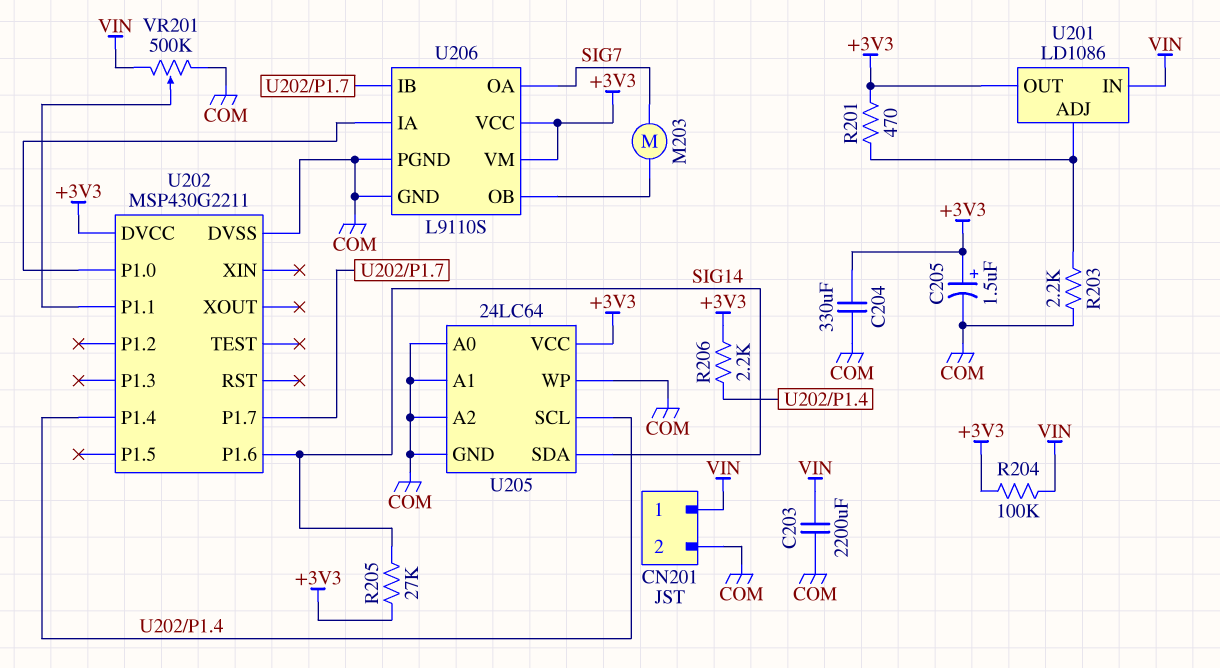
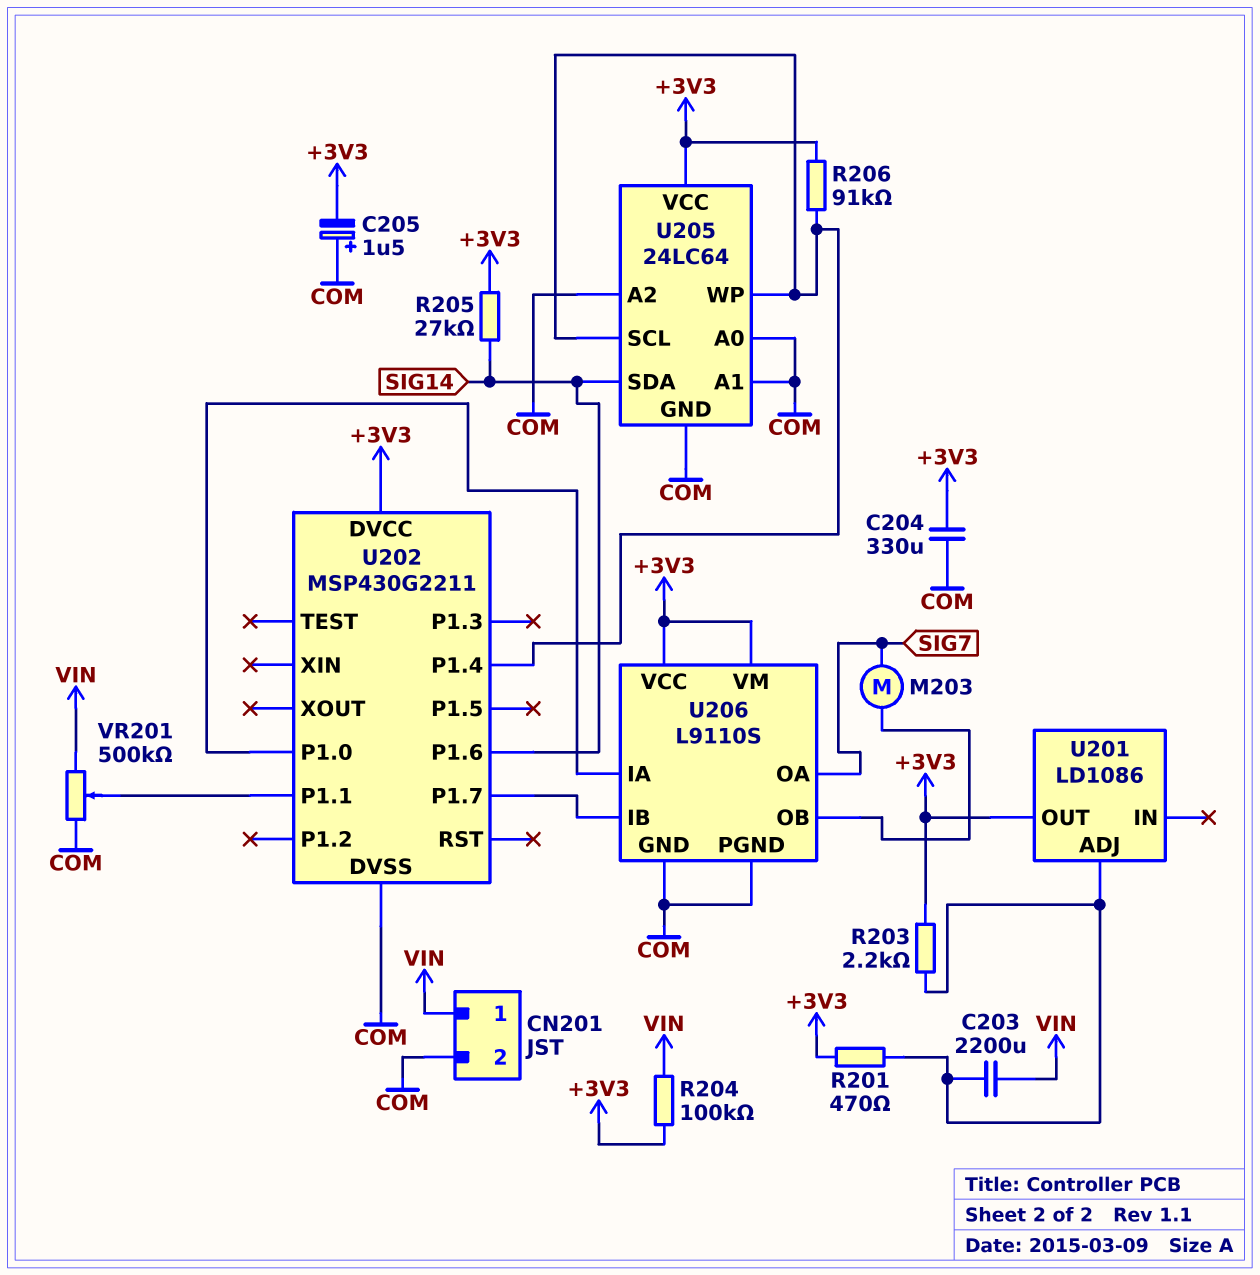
C203: 2200uF (COM, VIN) -> 2200uF (U201/ADJ, VIN)
C205: 1.5uF (plus +3V3, minus COM) -> 1.5uF (plus COM, minus +3V3)
R203: 2.2k (COM, U201/ADJ) -> 2.2k (+3V3, U201/ADJ)
R206: 2.2k (+3V3, U202/P1.4) -> 91k (+3V3, U202/P1.4)
U201 pin IN: VIN -> none
U205 pin WP: COM -> U202/P1.4

